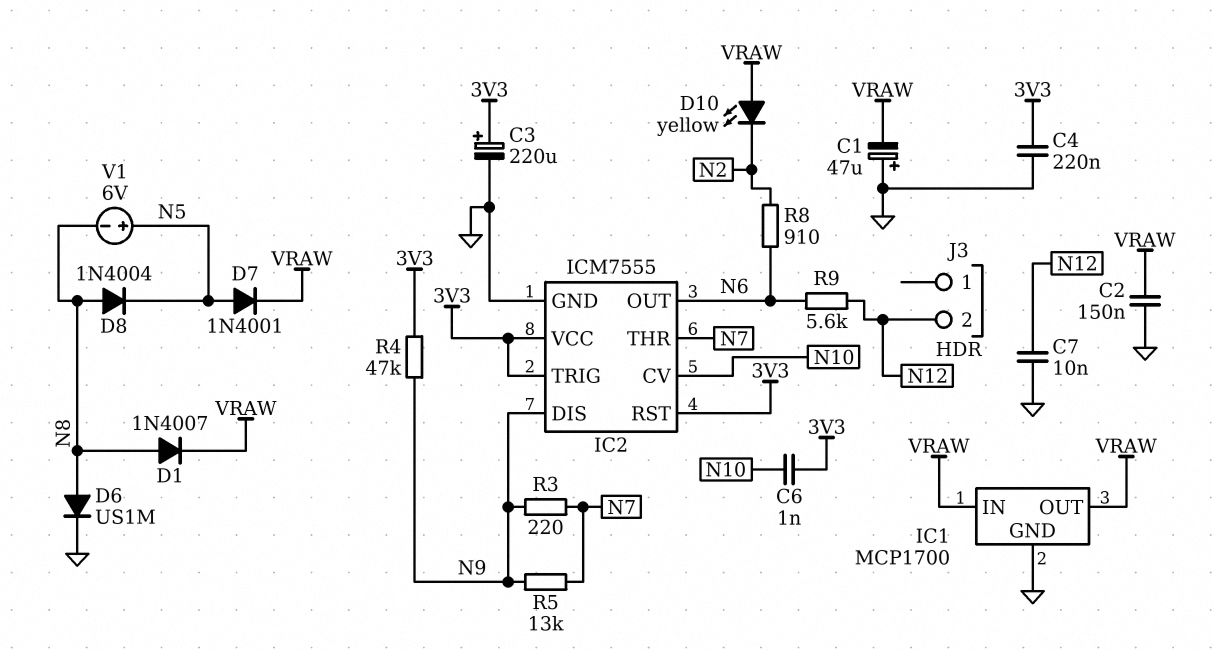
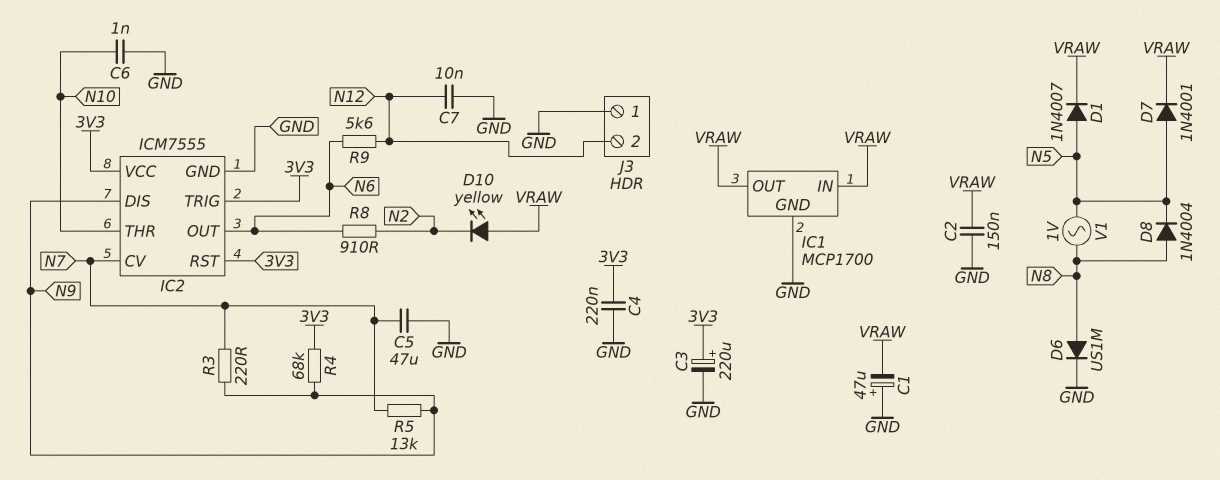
C5: none -> 47uF (GND, N7)
C6: 1nF (3V3, N10) -> 1nF (GND, N10)
D1: diode 1N4007 (A N8, K VRAW) -> diode 1N4007 (A N5, K VRAW)
IC2 pin CV: N10 -> N7
IC2 pin THR: N7 -> N10
J3 pin 1: none -> GND
R4: 47k (3V3, N9) -> 68k (3V3, N9)
V1: 6V (plus N5, minus N8) -> AC 1V (N5, N8)

